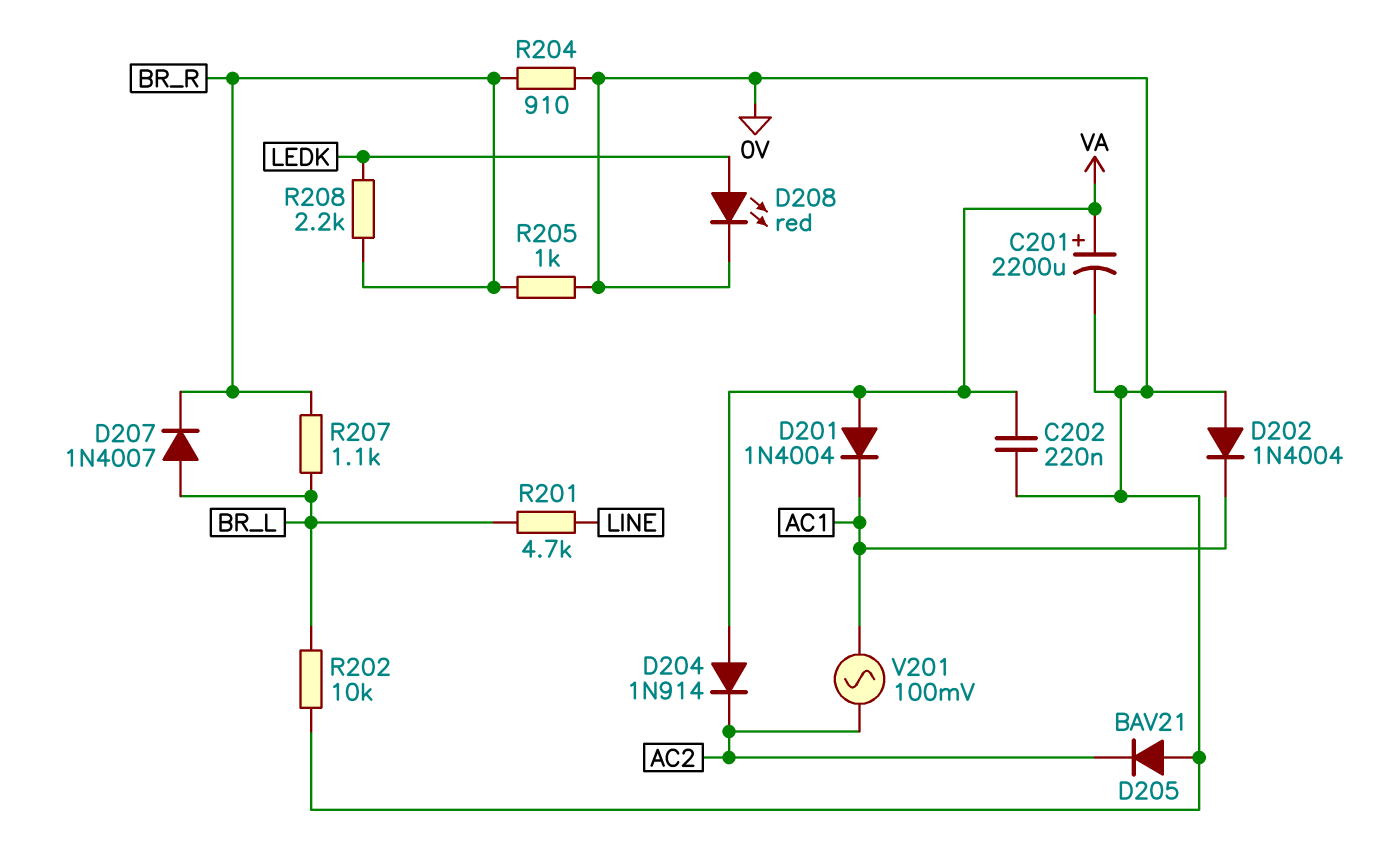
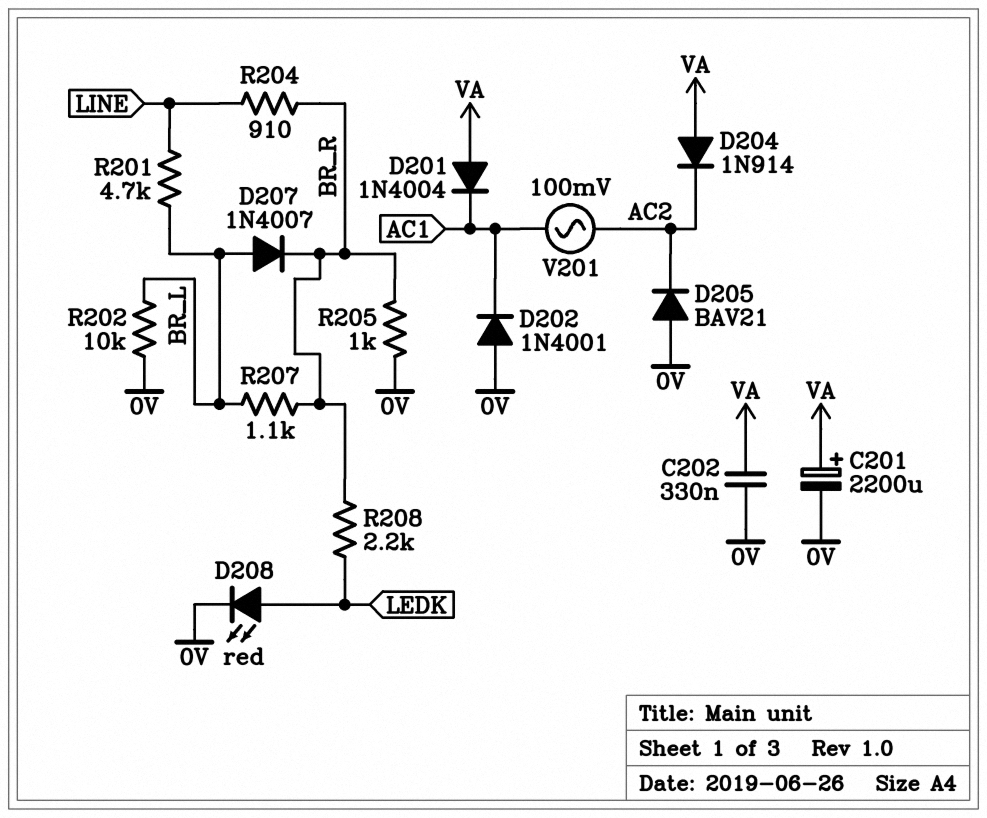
C202: 220nF (0V, VA) -> 330nF (0V, VA)
D202: diode 1N4004 (A 0V, K AC1) -> diode 1N4001 (A 0V, K AC1)
R204: 910 (0V, BR_R) -> 910 (BR_R, LINE)

